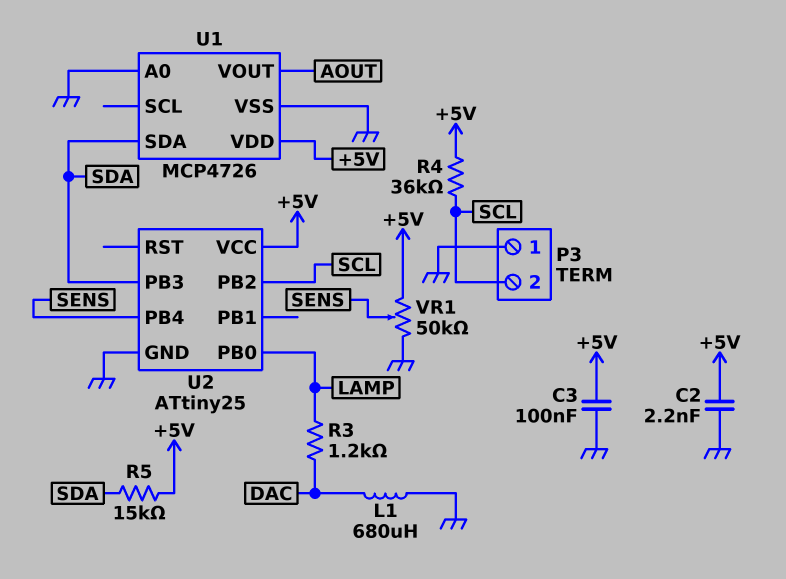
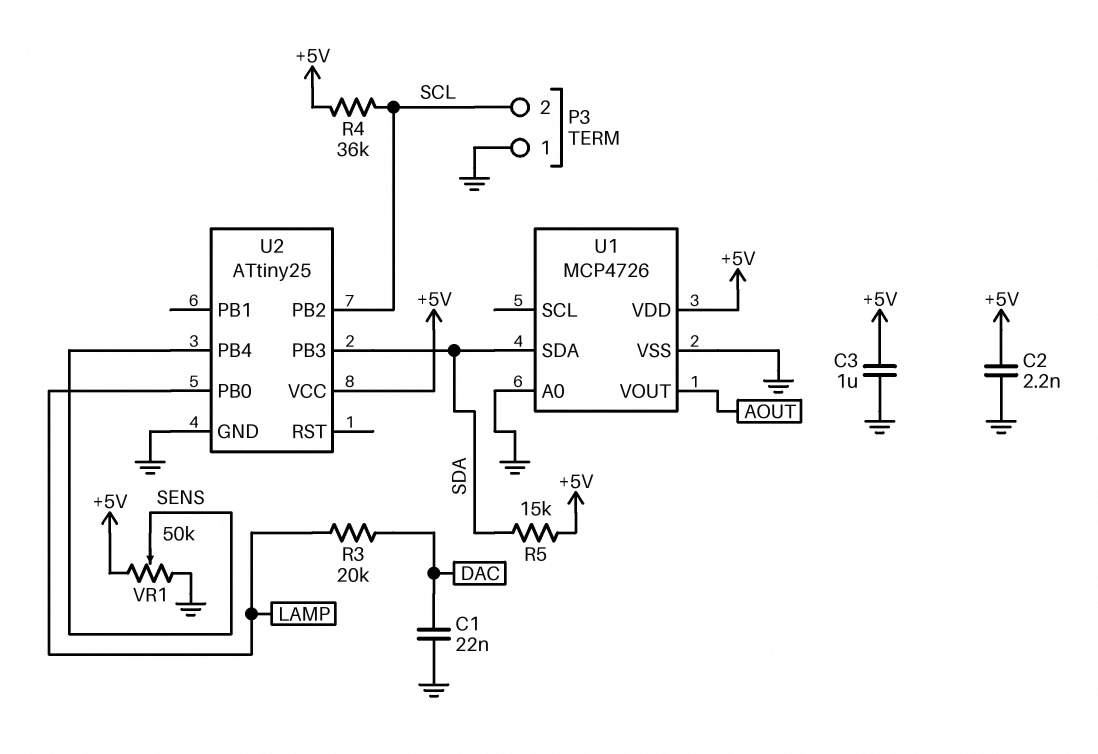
C1: none -> 22nF (DAC, GND)
C3: 100nF (+5V, GND) -> 1uF (+5V, GND)
L1: 680uH (DAC, GND) -> none
R3: 1.2k (DAC, LAMP) -> 20k (DAC, LAMP)

